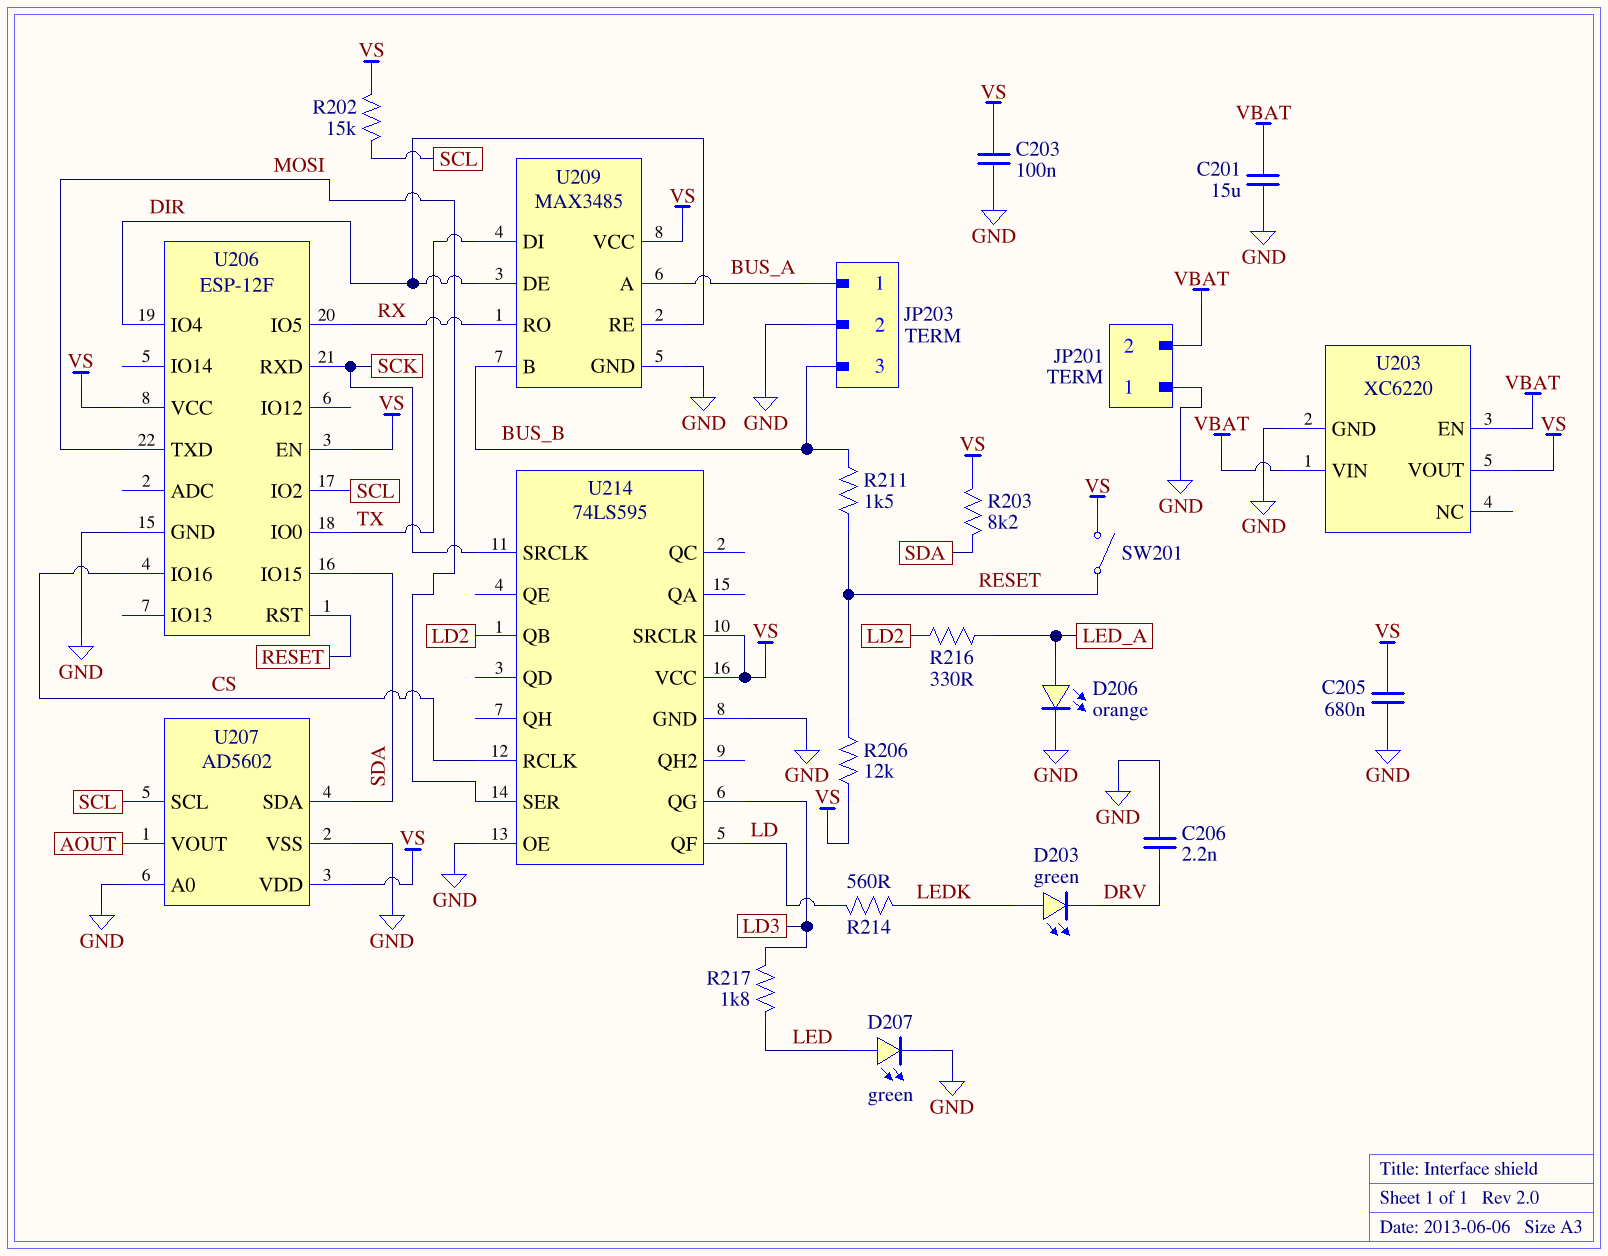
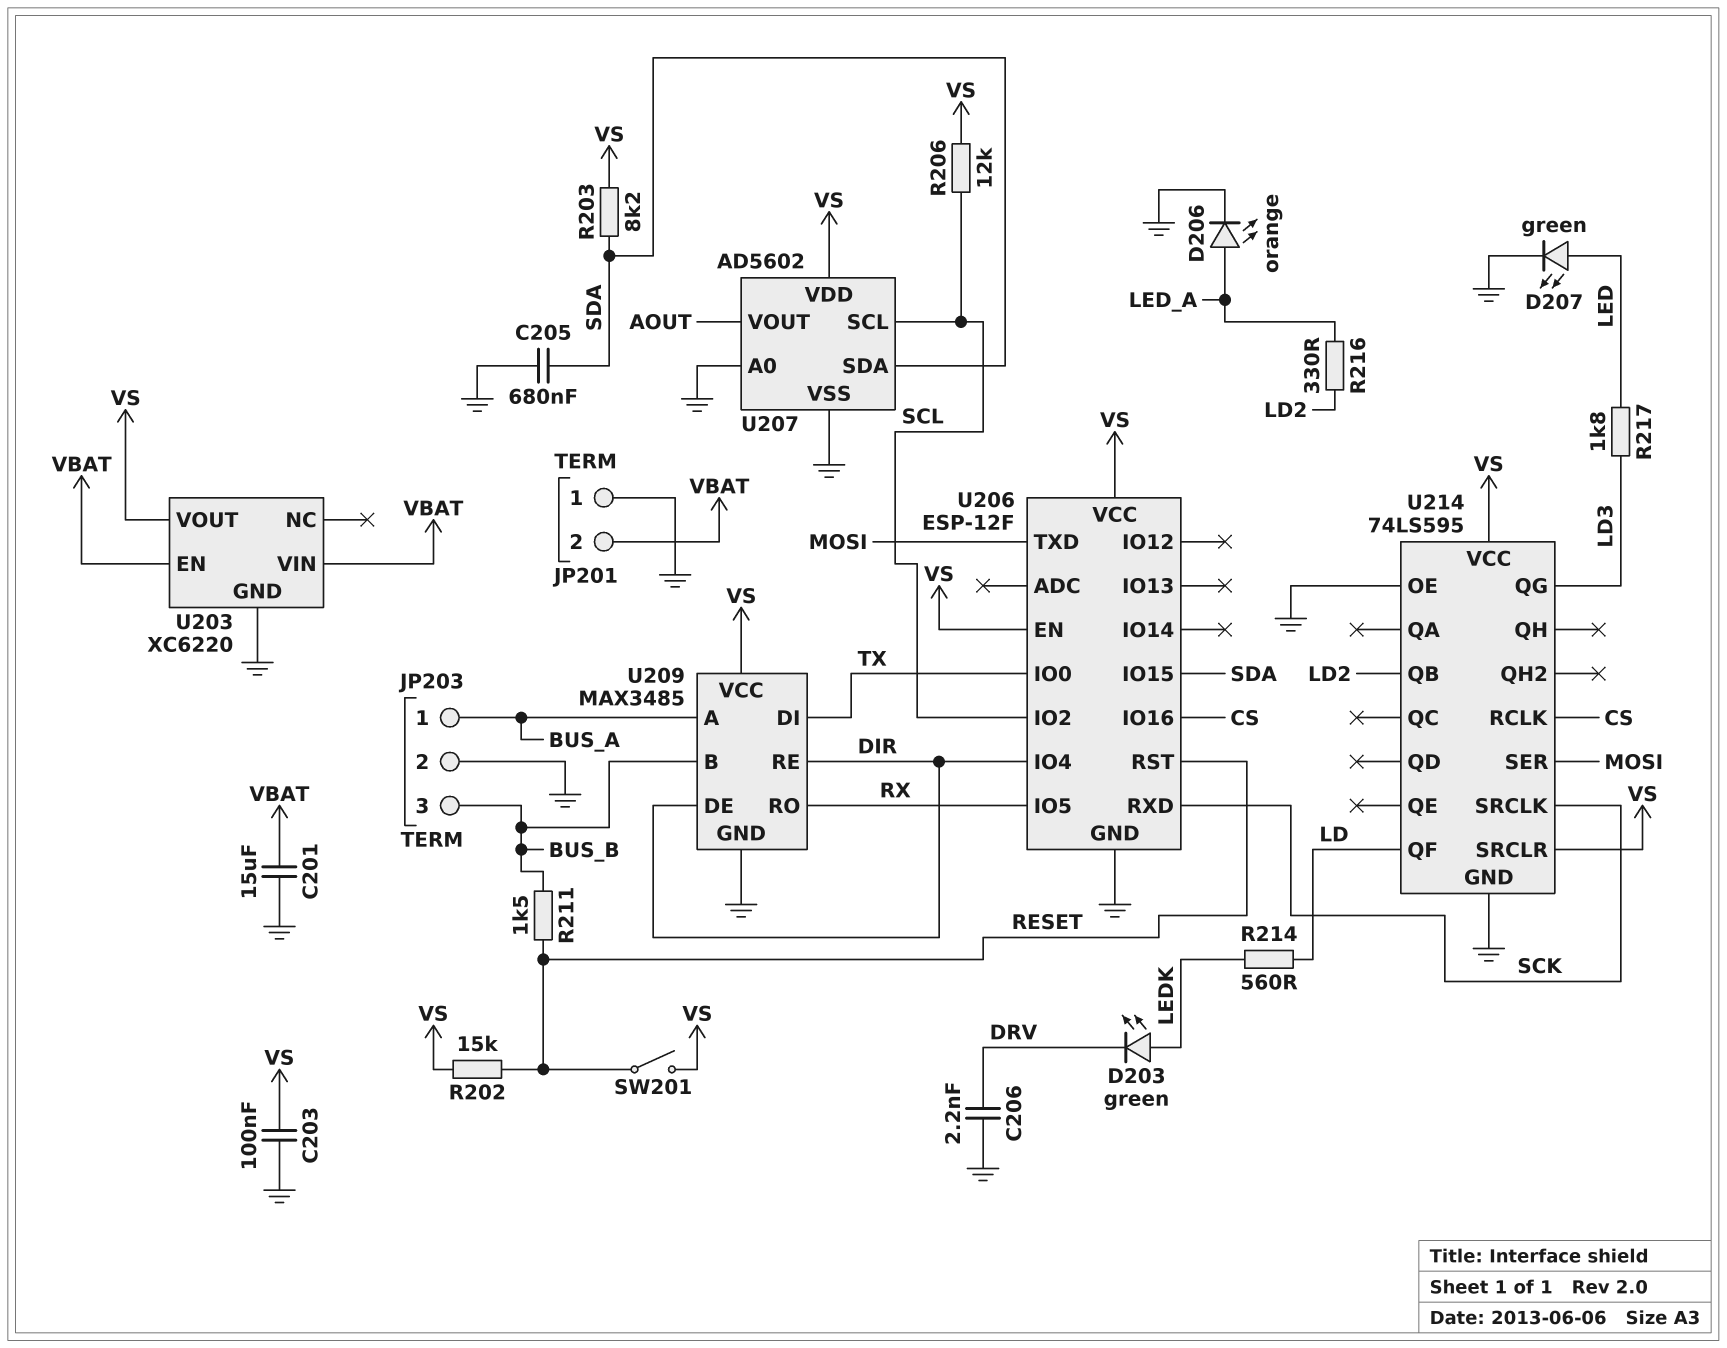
C205: 680nF (GND, VS) -> 680nF (GND, SDA)
R202: 15k (SCL, VS) -> 15k (RESET, VS)
R206: 12k (RESET, VS) -> 12k (SCL, VS)

